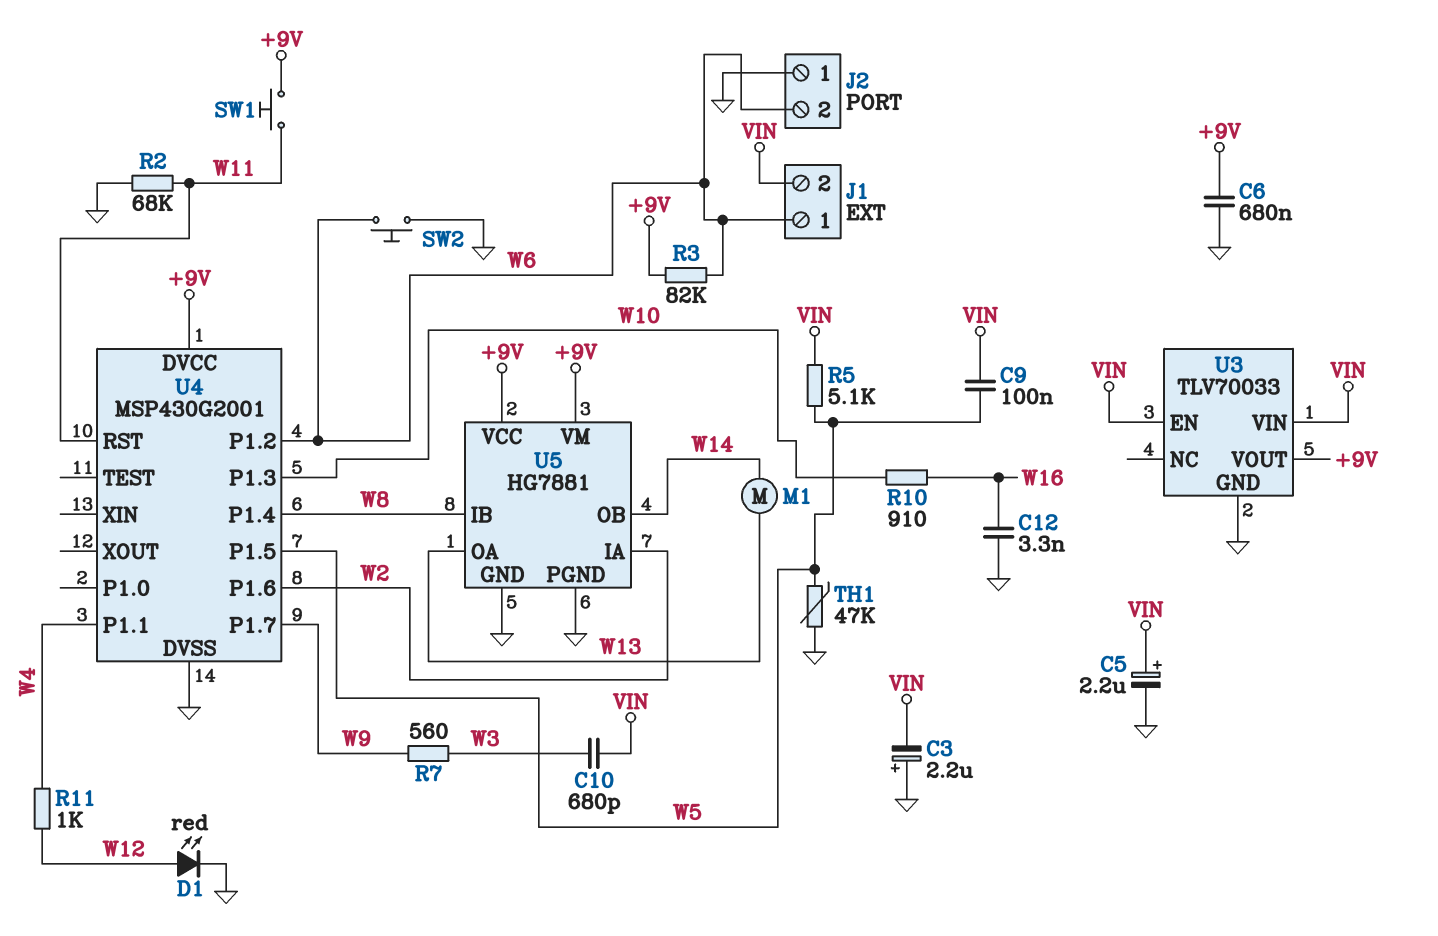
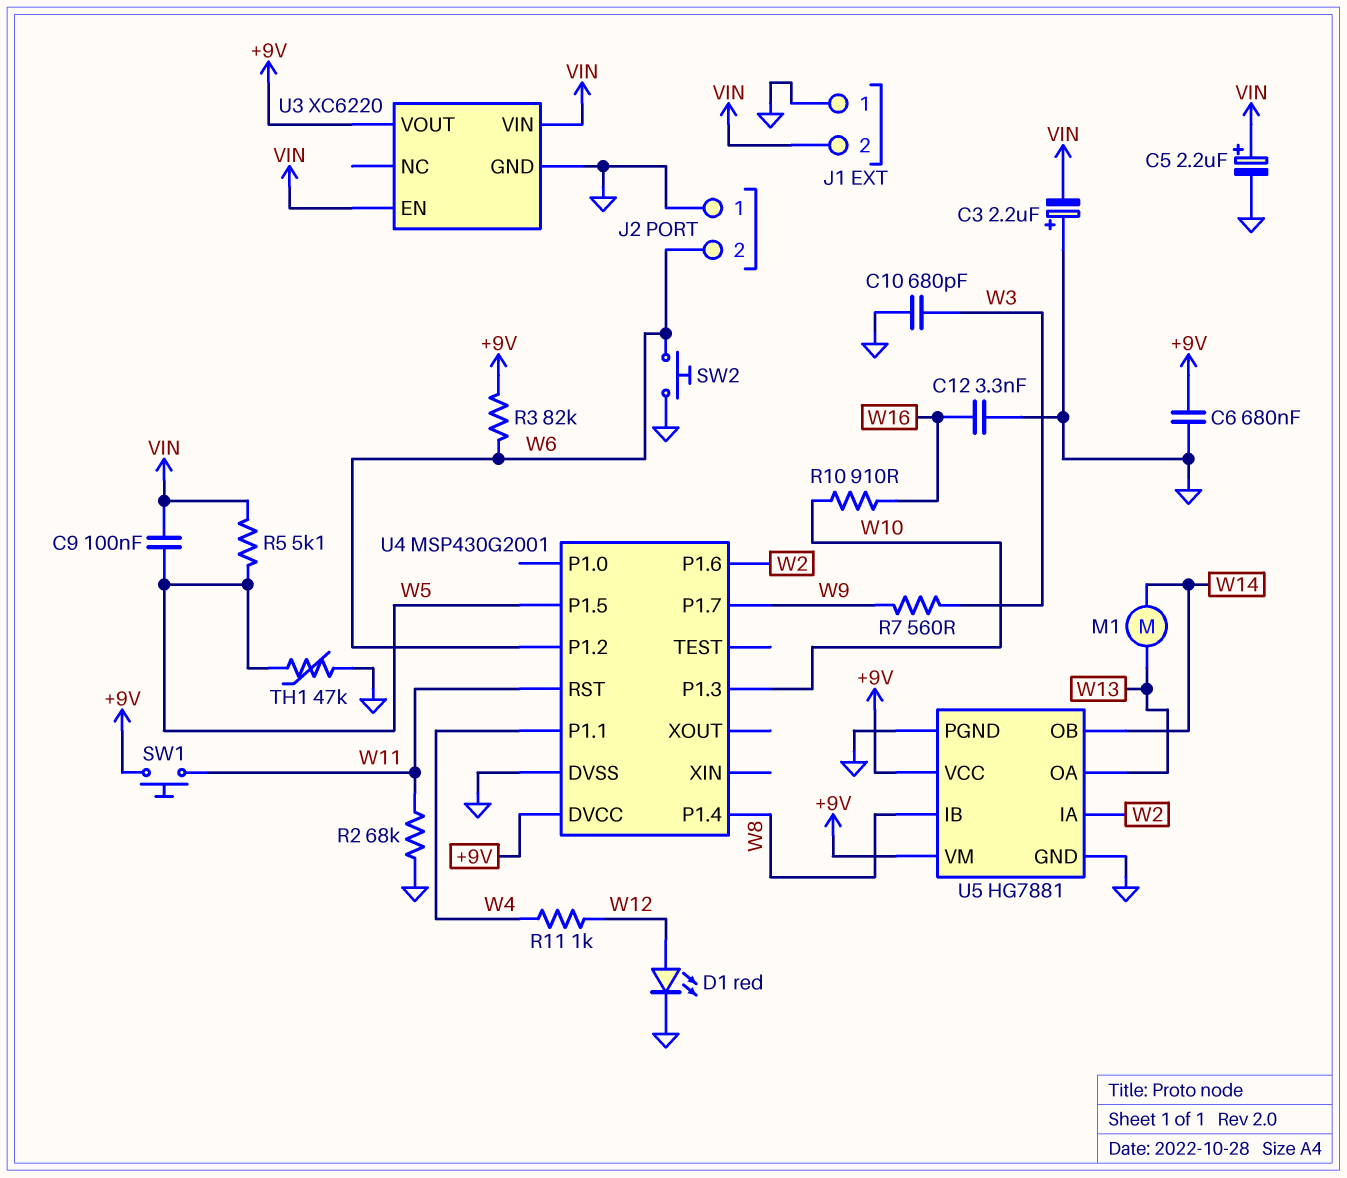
C10: 680pF (VIN, W3) -> 680pF (GND, W3)
J1 pin 1: W6 -> GND
U3: TLV70033 -> XC6220

